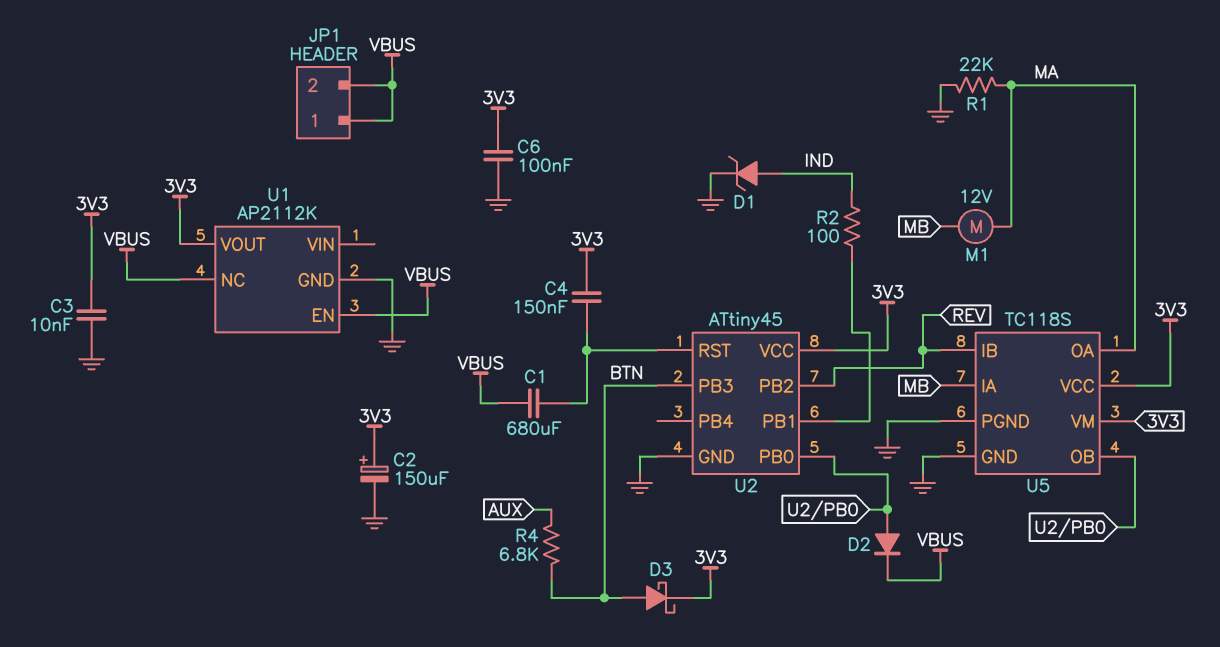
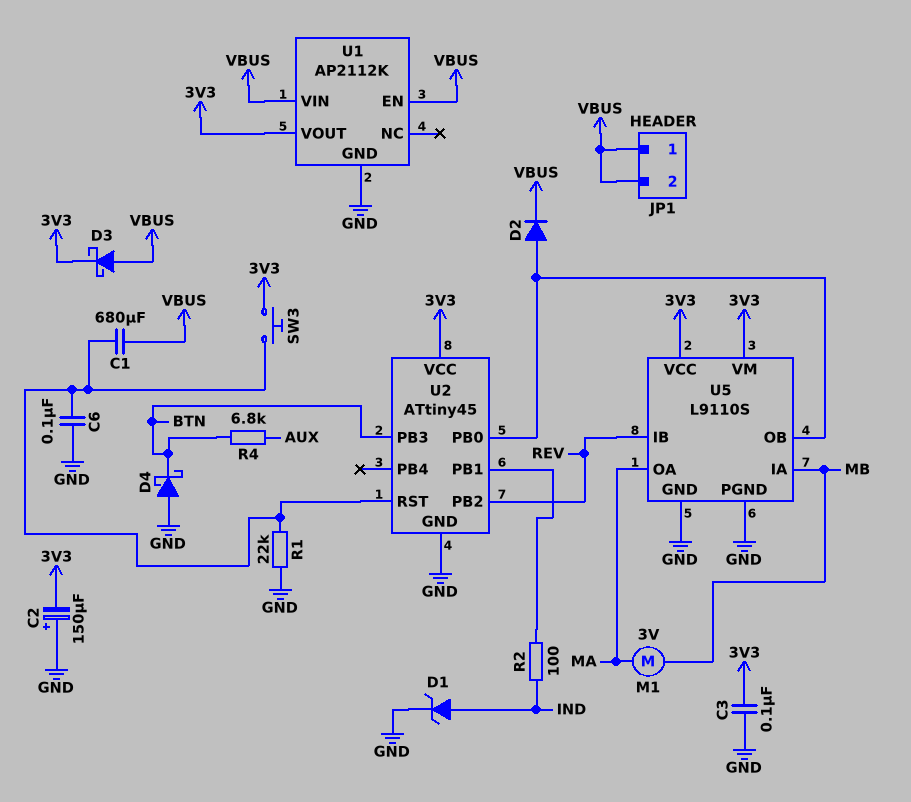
C2: 150uF (plus 3V3, minus GND) -> 150uF (plus GND, minus 3V3)
C3: 10nF (3V3, GND) -> 100nF (3V3, GND)
C4: 150nF (3V3, U2/RST) -> none
C6: 100nF (3V3, GND) -> 100nF (GND, U2/RST)
D3: schottky (A BTN, K 3V3) -> schottky (A VBUS, K 3V3)
D4: none -> schottky (A GND, K BTN)
M1: motor 12V (MA, MB) -> motor 3V (MA, MB)
R1: 22k (GND, MA) -> 22k (GND, U2/RST)
SW3: none -> button (3V3, U2/RST)
U1 pin NC: VBUS -> none
U1 pin VIN: none -> VBUS
U5: TC118S -> L9110S

